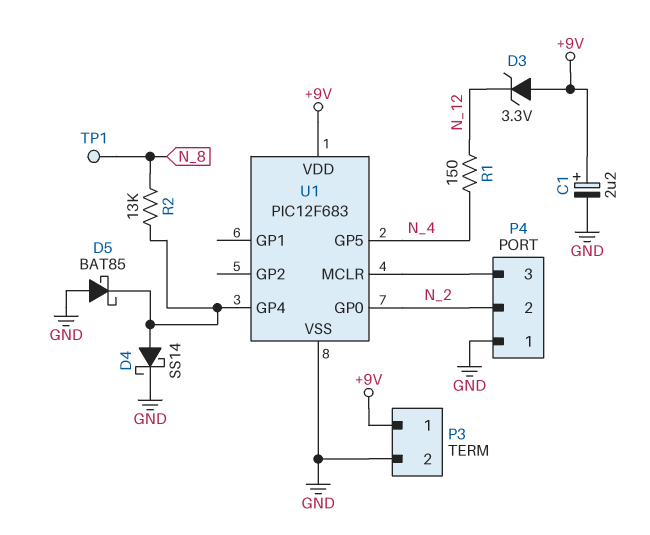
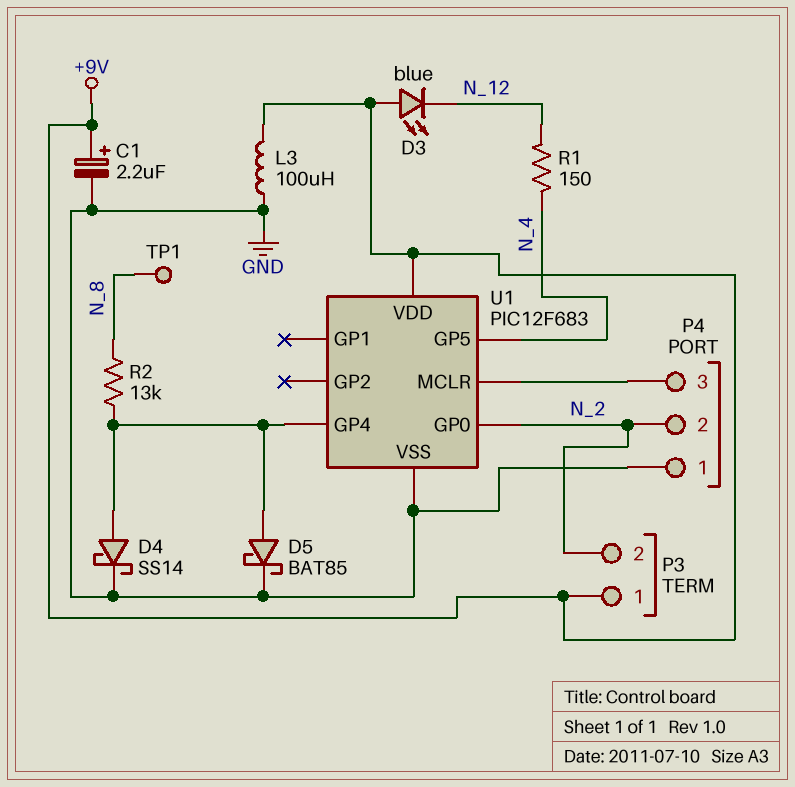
D3: zener 3.3V (A +9V, K N_12) -> LED blue (A +9V, K N_12)
D5: schottky BAT85 (A GND, K U1/GP4) -> schottky BAT85 (A U1/GP4, K GND)
L3: none -> 100uH (+9V, GND)
P3 pin 2: GND -> N_2

